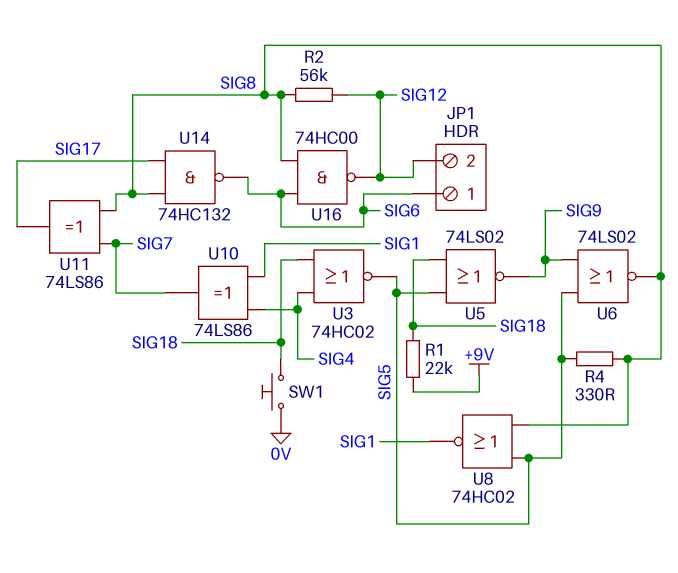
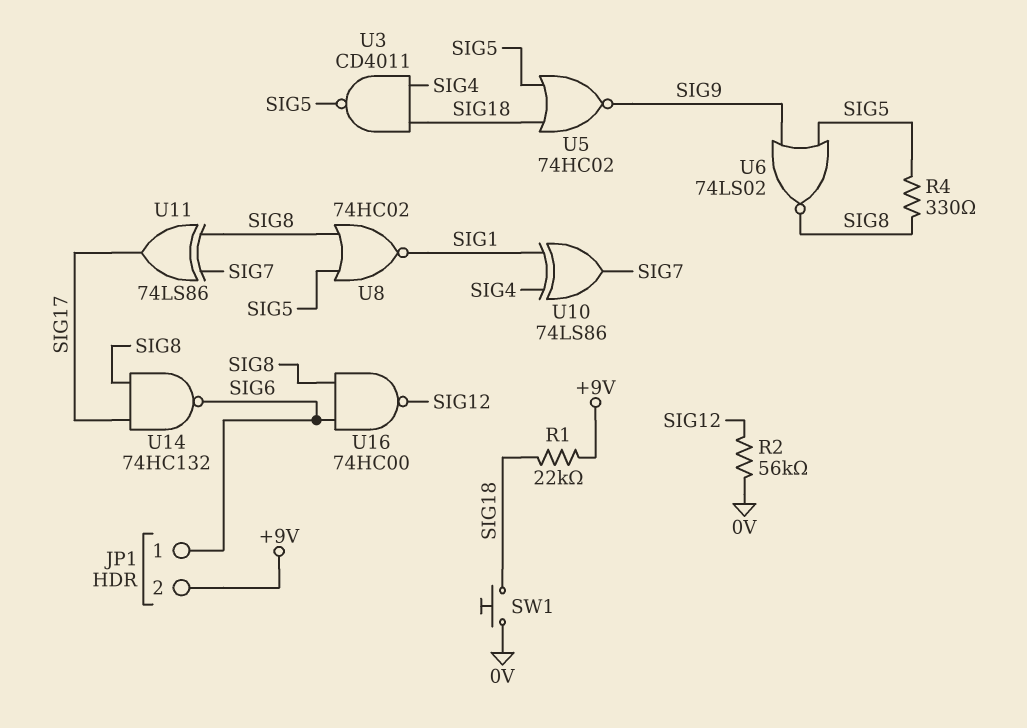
JP1 pin 2: SIG12 -> +9V
R2: 56k (SIG8, SIG12) -> 56k (0V, SIG12)
U3: NOR 74HC02 (in SIG4, in SIG18, out SIG5) -> NAND CD4011 (in SIG4, in SIG18, out SIG5)
U5: NOR 74LS02 (in SIG5, in SIG18, out SIG9) -> NOR 74HC02 (in SIG5, in SIG18, out SIG9)

